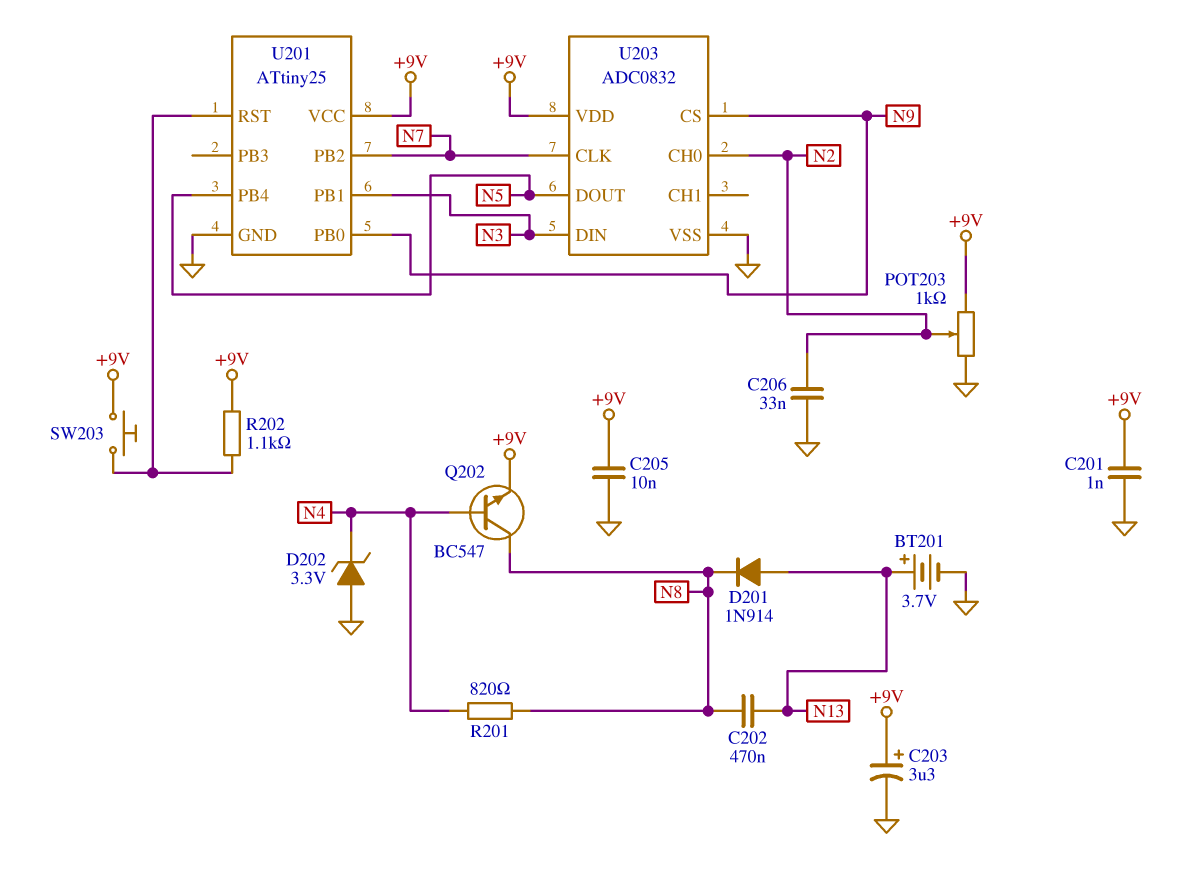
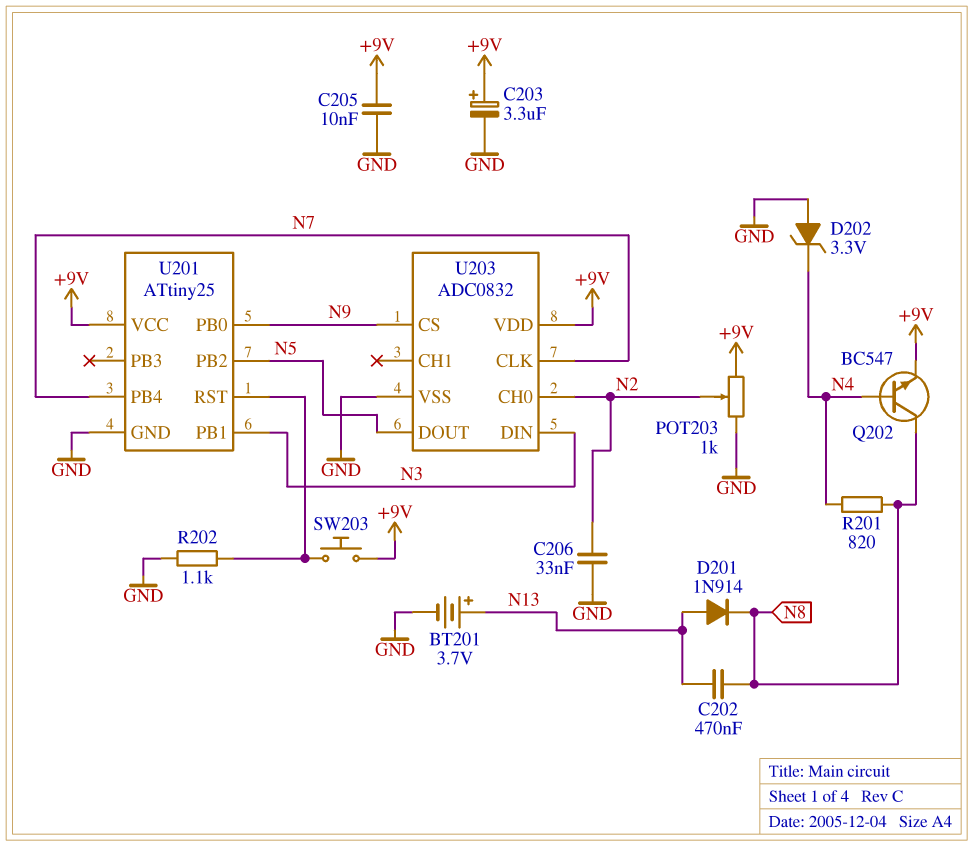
C201: 1nF (+9V, GND) -> none
R202: 1.1k (+9V, U201/RST) -> 1.1k (GND, U201/RST)
U201 pin PB2: N7 -> N5
U201 pin PB4: N5 -> N7

